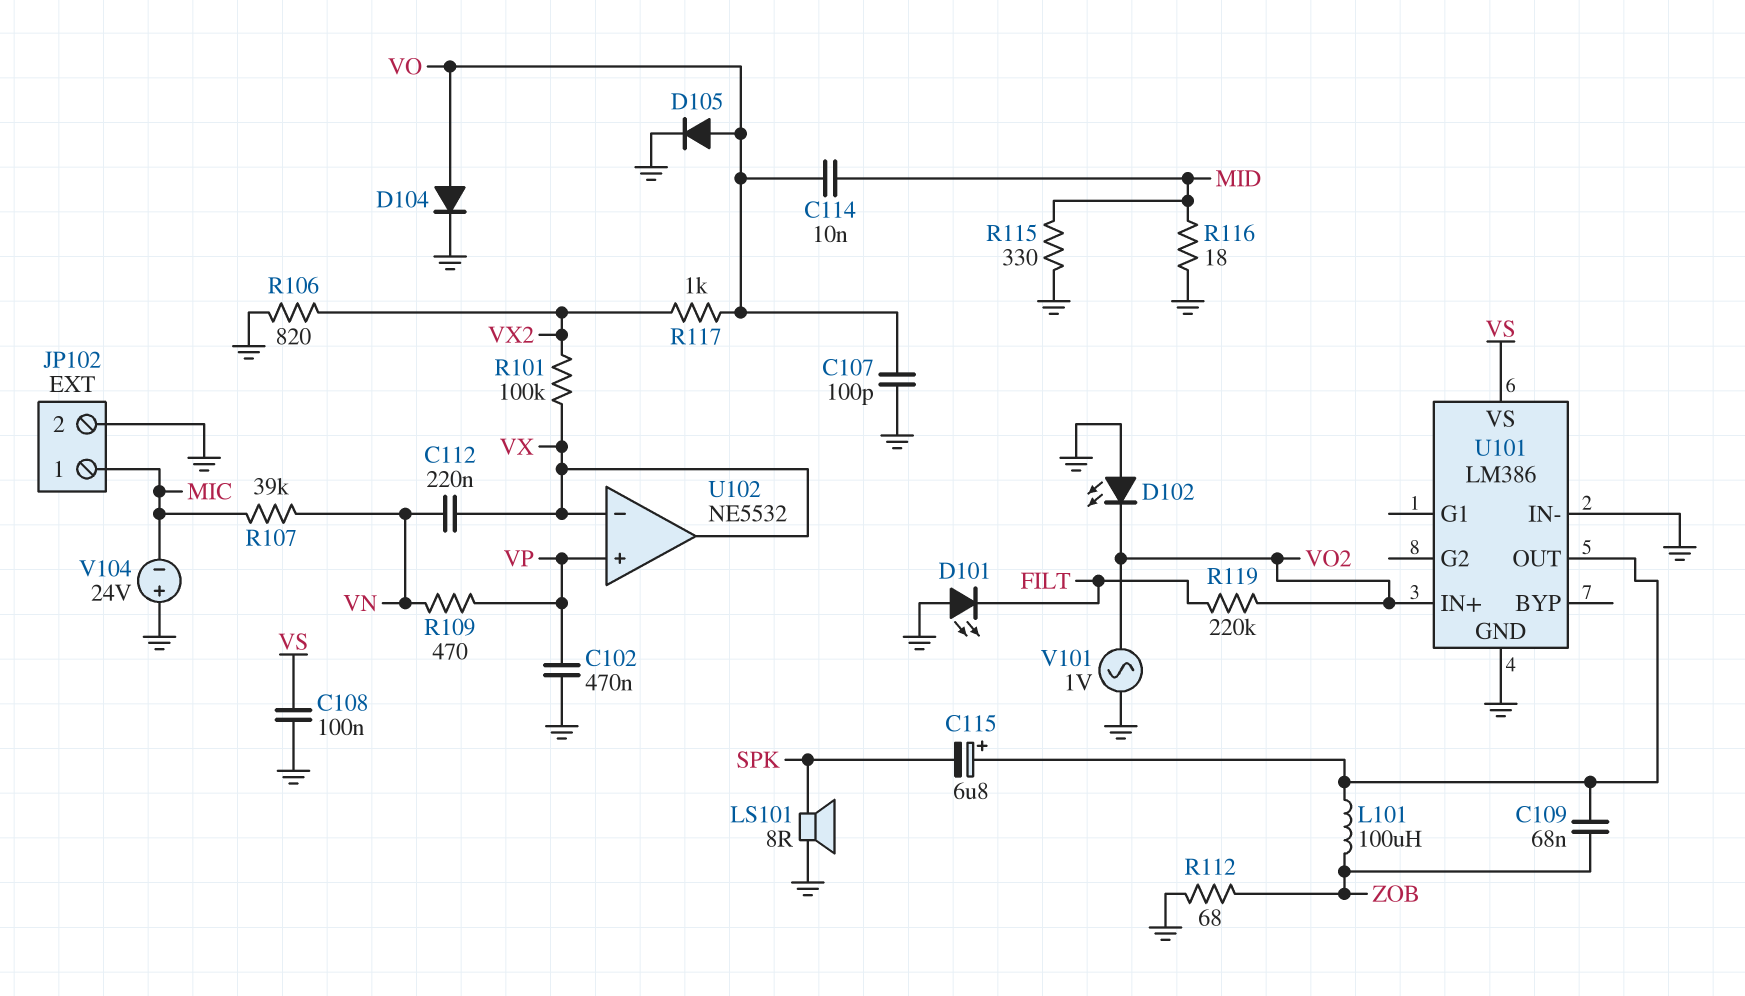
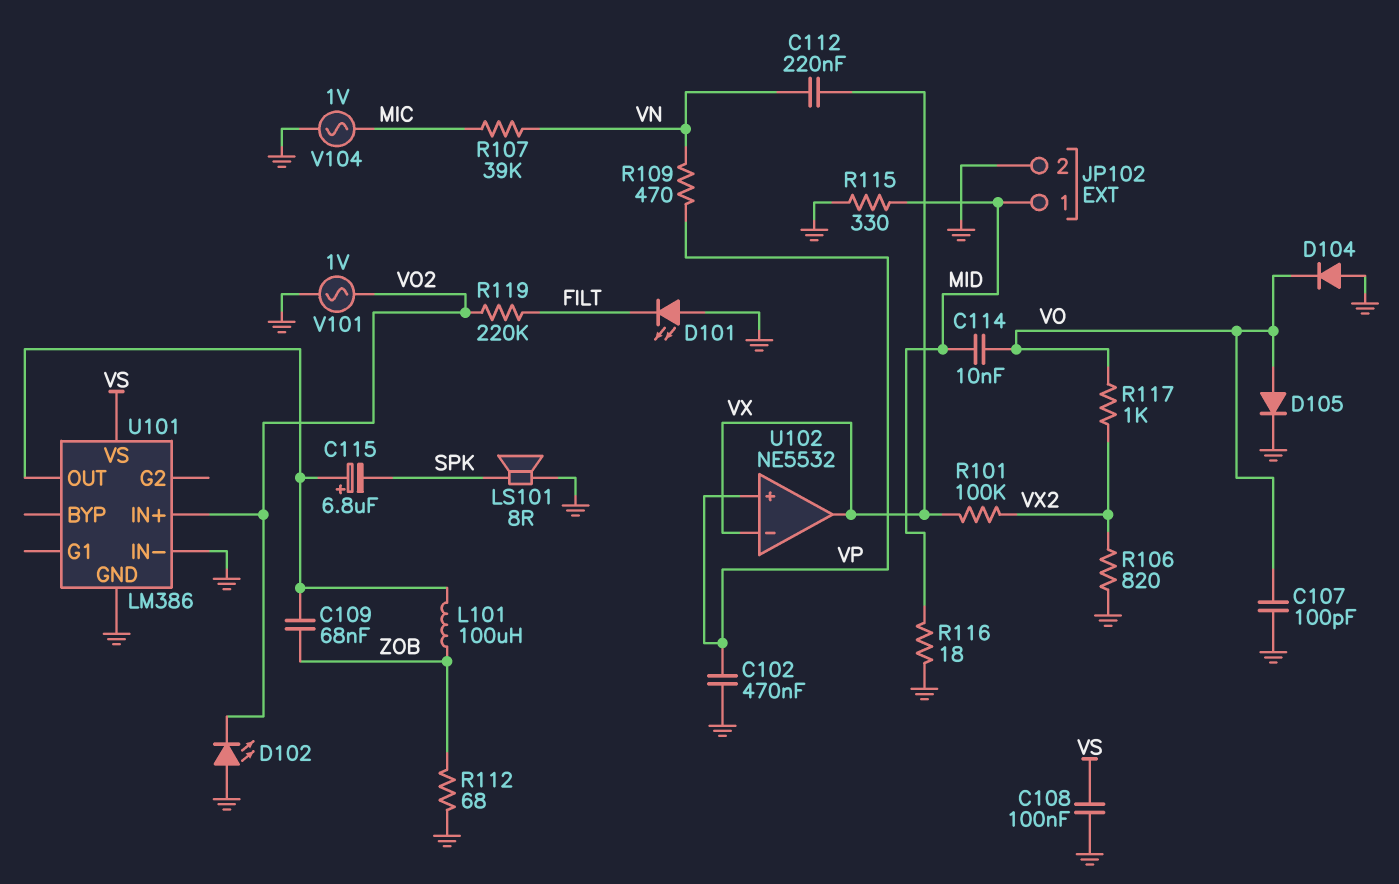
D104: diode (A VO, K GND) -> diode (A GND, K VO)
JP102 pin 1: MIC -> MID
V104: 24V (plus GND, minus MIC) -> AC 1V (GND, MIC)

